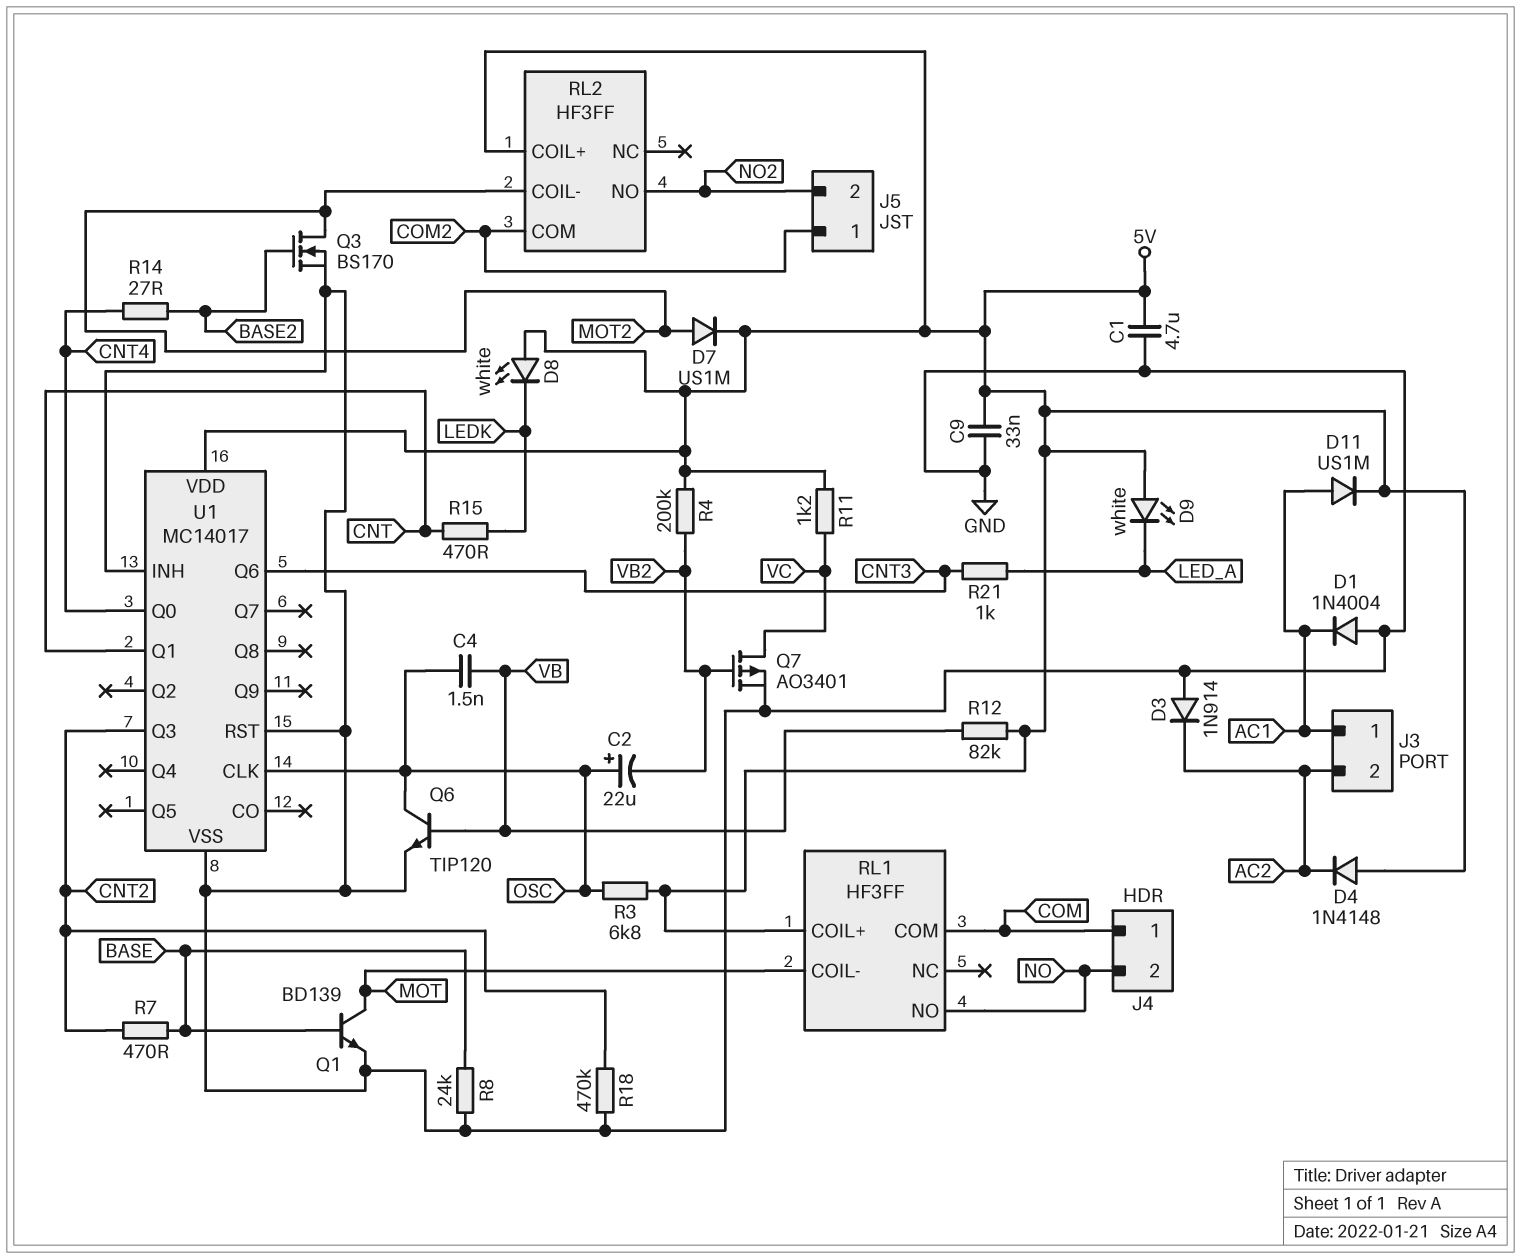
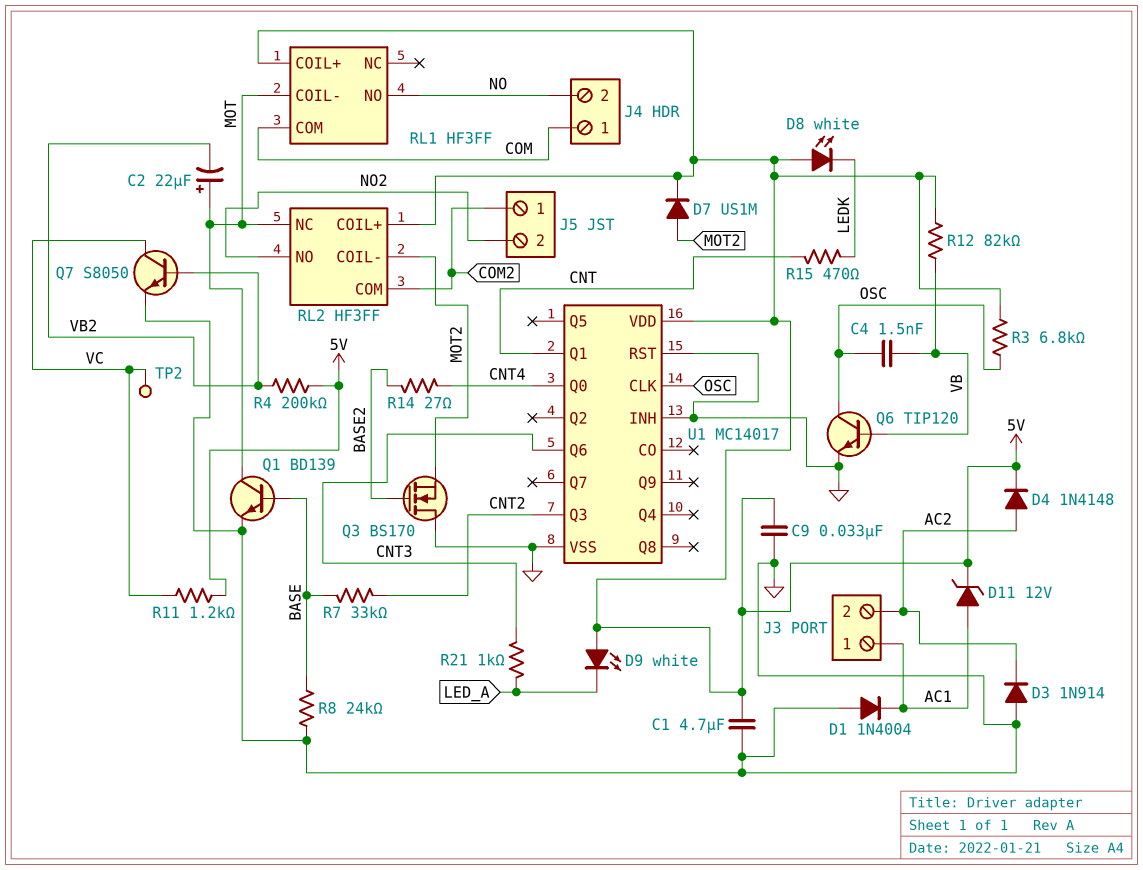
C2: 22uF (plus OSC, minus VB2) -> 22uF (plus MOT, minus VB2)
D4: diode 1N4148 (A 5V, K AC2) -> diode 1N4148 (A AC2, K 5V)
D11: diode US1M (A AC1, K 5V) -> zener 12V (A AC1, K 5V)
Q3: NMOS BS170 (G BASE2, D MOT2, S GND) -> NMOS BS170 (G BASE2, D GND, S MOT2)
Q7: PMOS AO3401 (G VB2, D VC, S GND) -> NPN S8050 (B VB2, C VC, E GND)
R7: 470 (BASE, CNT2) -> 33k (BASE, CNT2)
R18: 470k (CNT2, GND) -> none
RL2 pin NC: none -> MOT
TP2: none -> test point (VC)

